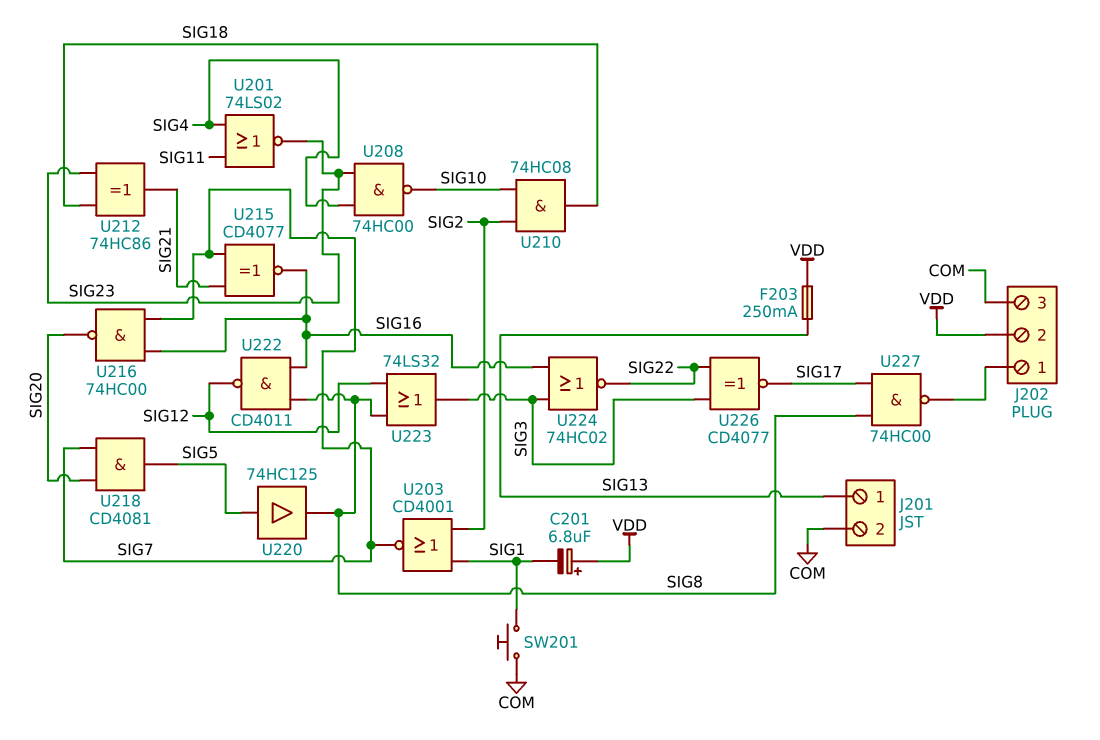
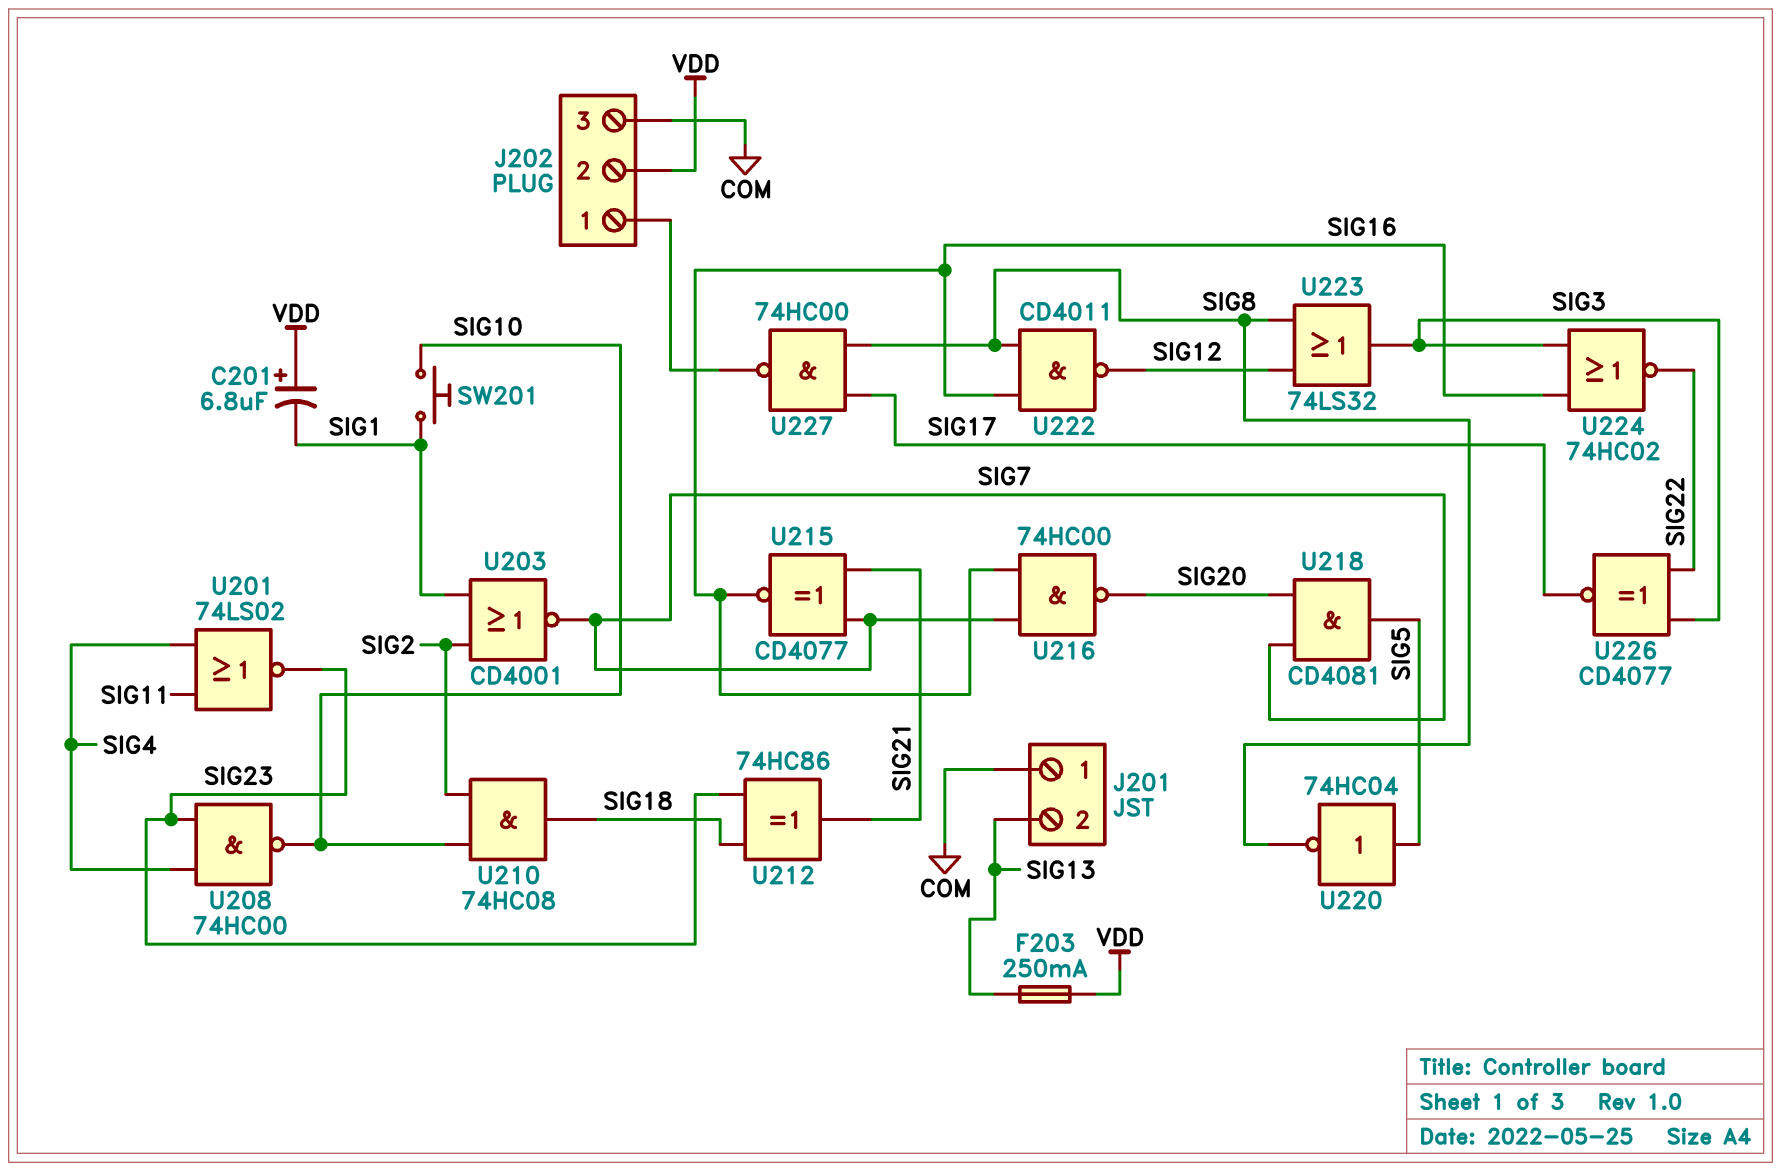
J201 pin 1: SIG13 -> COM
J201 pin 2: COM -> SIG13
SW201: button (COM, SIG1) -> button (SIG1, SIG10)
U220: buffer 74HC125 (in SIG5, out SIG8) -> NOT 74HC04 (in SIG5, out SIG8)

